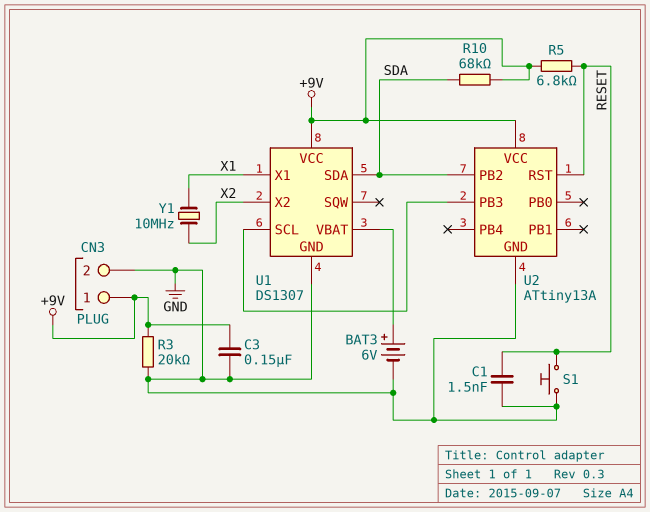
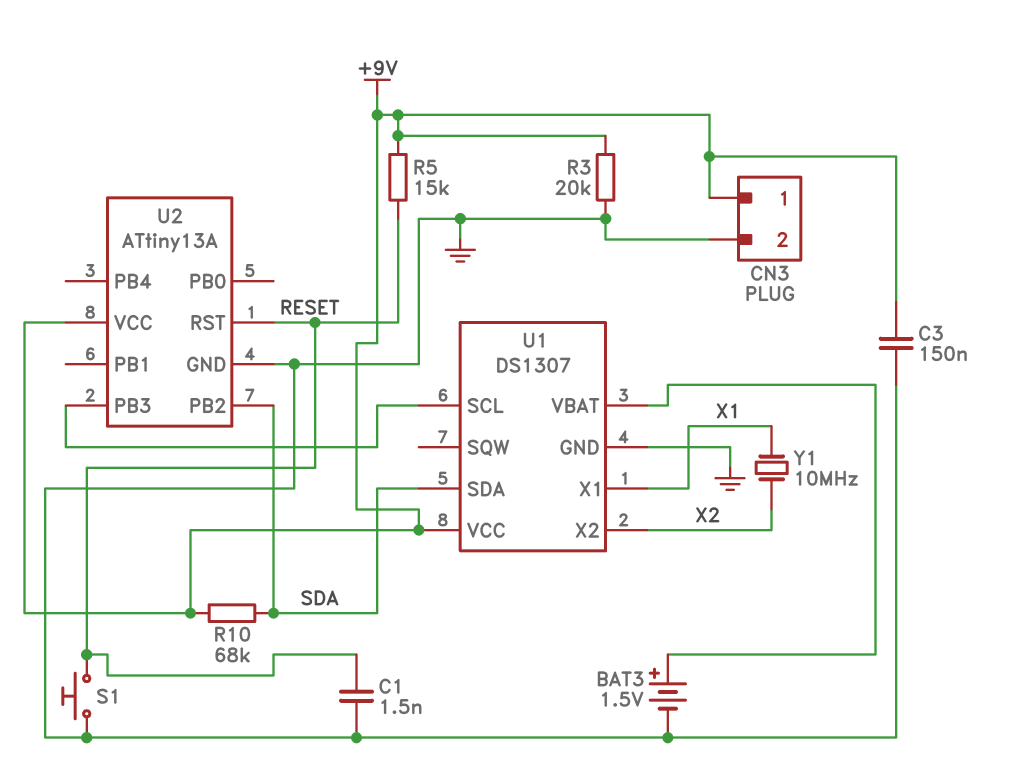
BAT3: 6V (plus U1/VBAT, minus GND) -> 1.5V (plus U1/VBAT, minus GND)
R5: 6.8k (+9V, RESET) -> 15k (+9V, RESET)

